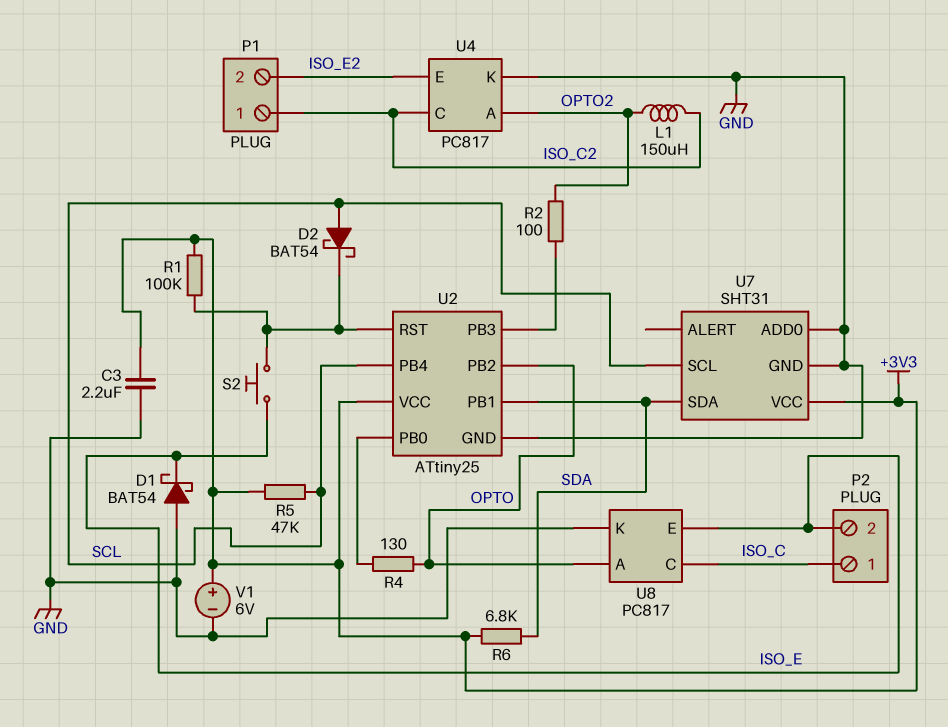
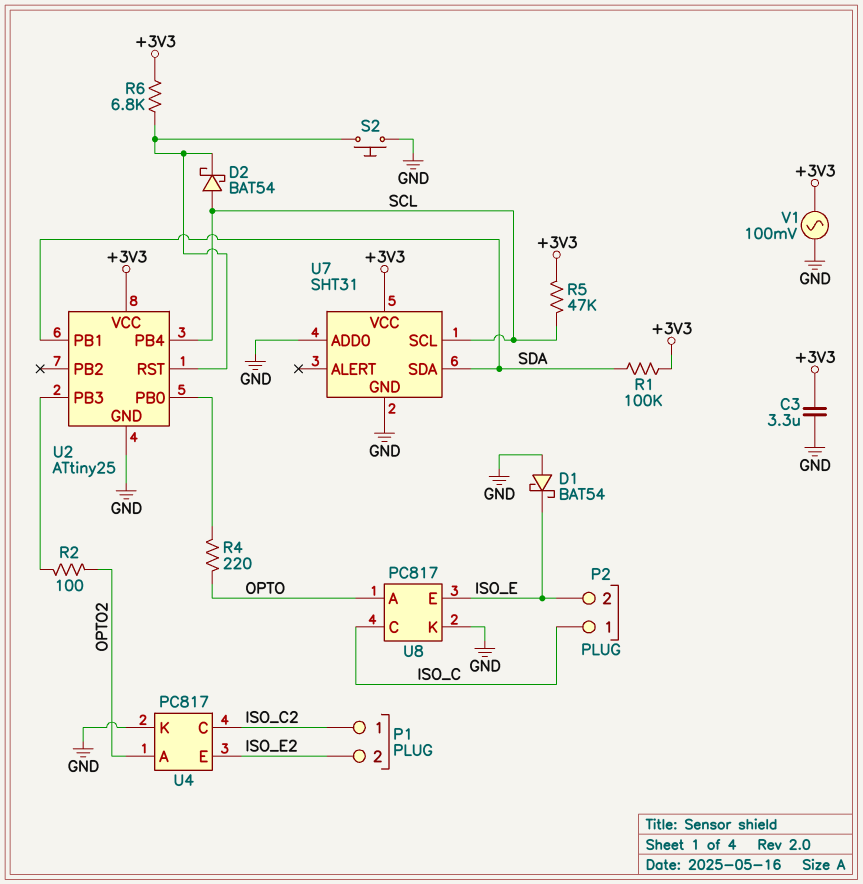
C3: 2.2uF (+3V3, GND) -> 3.3uF (+3V3, GND)
L1: 150uH (ISO_C2, OPTO2) -> none
R1: 100k (+3V3, U2/RST) -> 100k (+3V3, SDA)
R4: 130 (OPTO, U2/PB0) -> 220 (OPTO, U2/PB0)
R6: 6.8k (+3V3, SDA) -> 6.8k (+3V3, U2/RST)
S2: button (ISO_E, U2/RST) -> button (GND, U2/RST)
U2 pin PB2: OPTO -> none
V1: 6V (plus +3V3, minus GND) -> AC 100mV (+3V3, GND)

